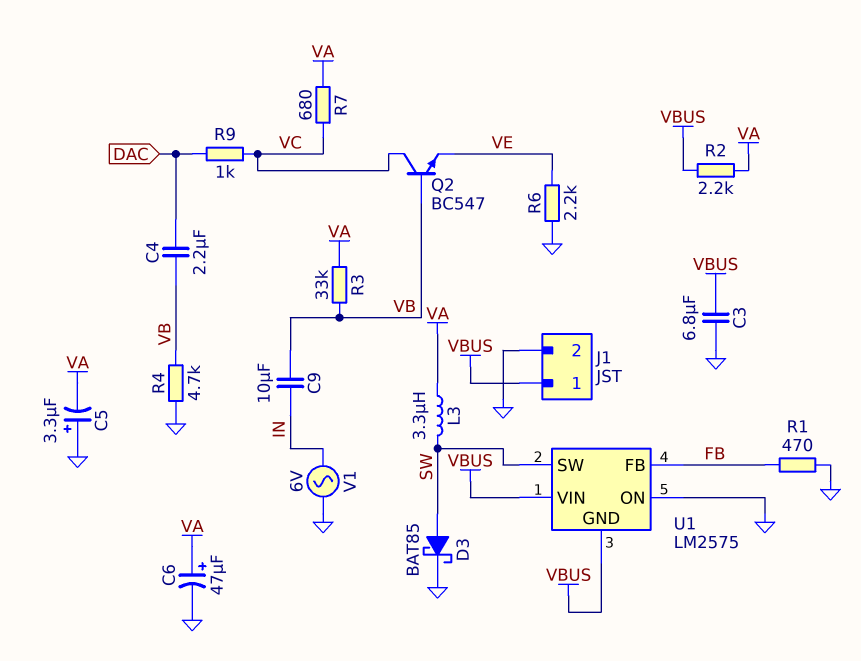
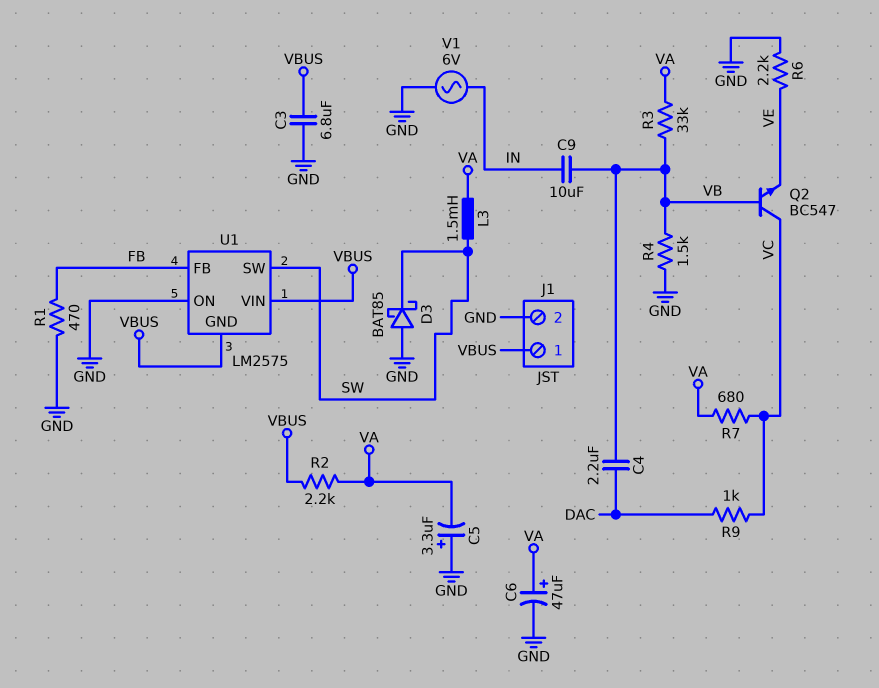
D3: schottky BAT85 (A SW, K GND) -> schottky BAT85 (A GND, K SW)
L3: 3.3uH (SW, VA) -> 1.5mH (SW, VA)
R4: 4.7k (GND, VB) -> 1.5k (GND, VB)

